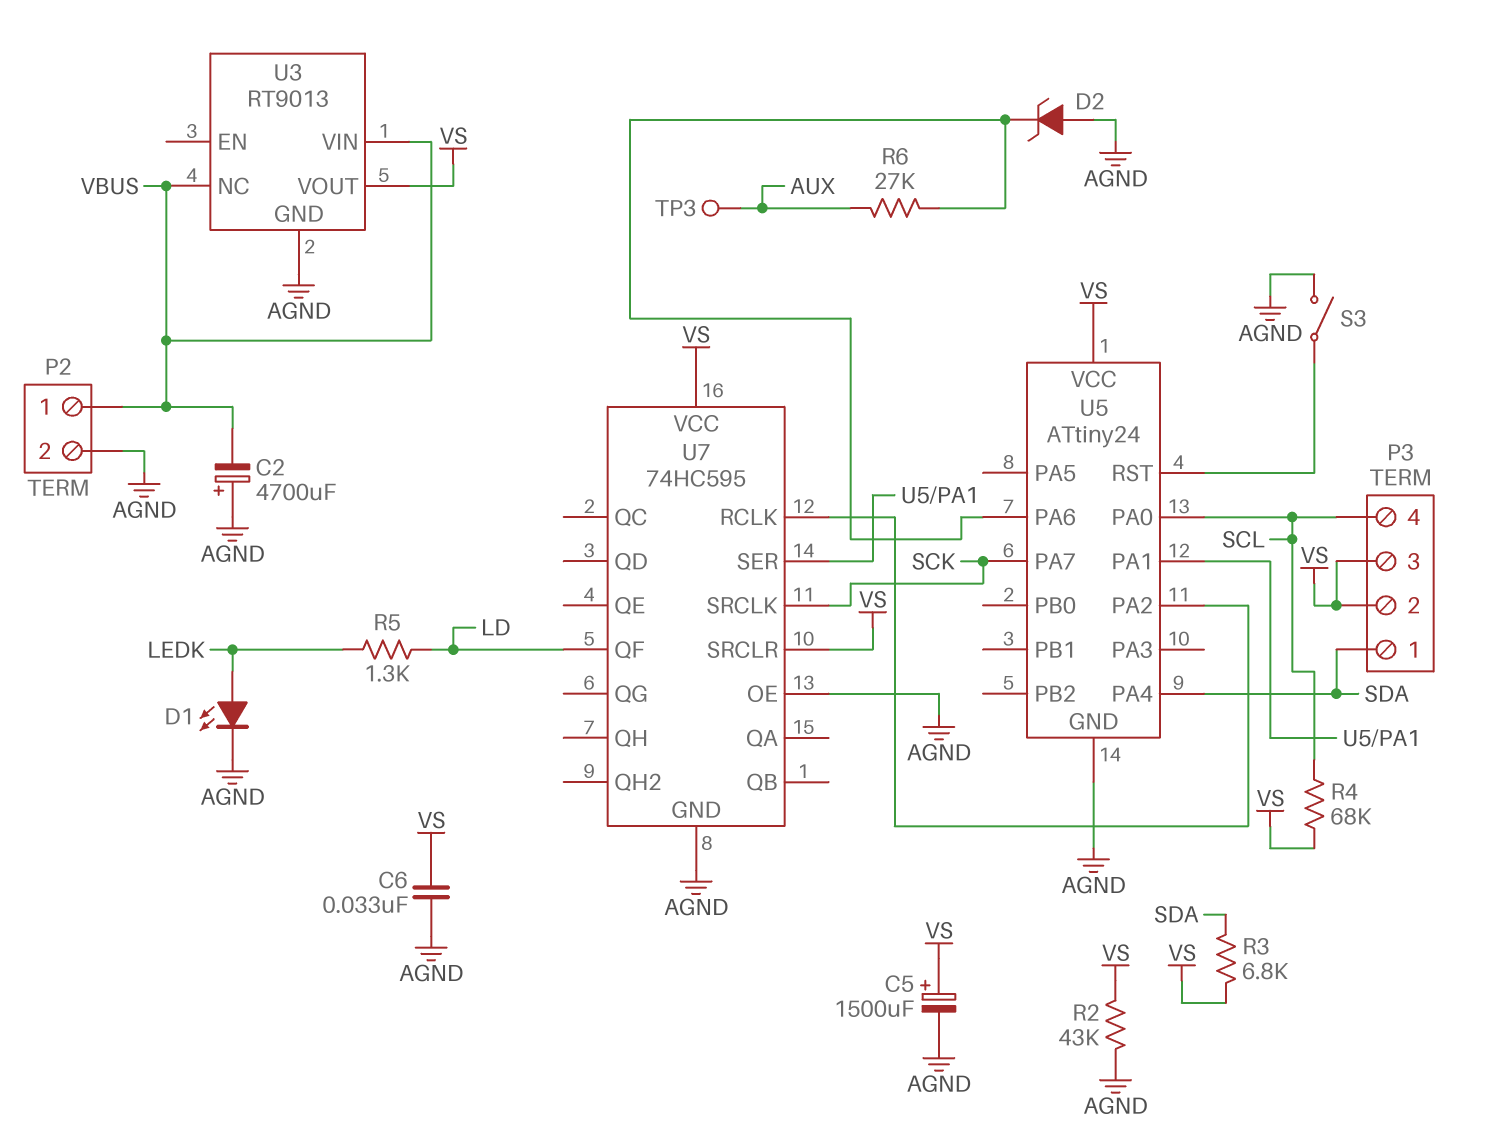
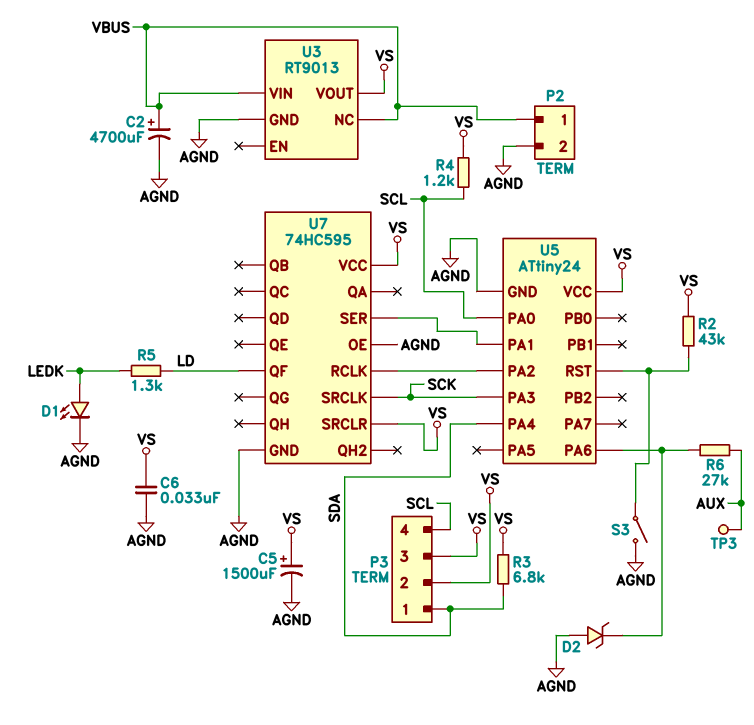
C2: 4700uF (plus AGND, minus VBUS) -> 4700uF (plus VBUS, minus AGND)
R2: 43k (AGND, VS) -> 43k (U5/RST, VS)
R4: 68k (SCL, VS) -> 1.2k (SCL, VS)
U5 pin PA3: none -> SCK
U5 pin PA7: SCK -> none

